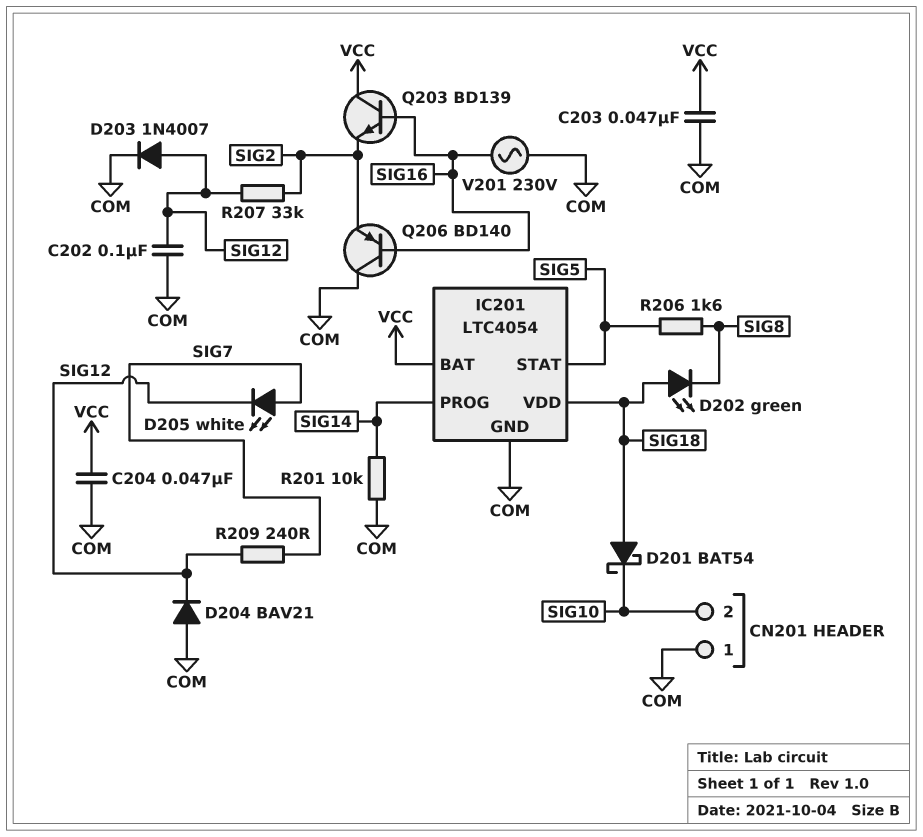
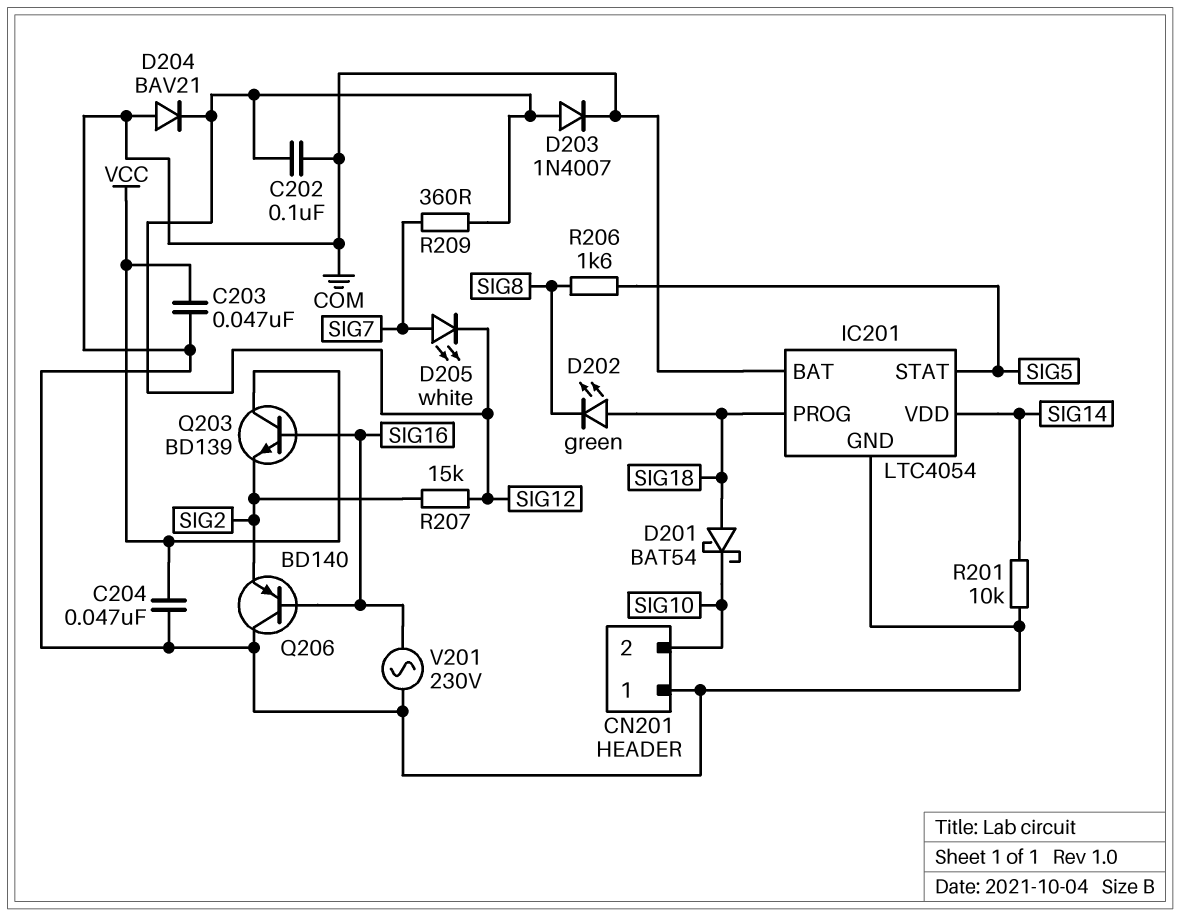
IC201 pin BAT: VCC -> COM
IC201 pin PROG: SIG14 -> SIG18
IC201 pin VDD: SIG18 -> SIG14
R207: 33k (SIG2, SIG12) -> 15k (SIG2, SIG12)
R209: 240 (SIG7, SIG12) -> 360 (SIG7, SIG12)

